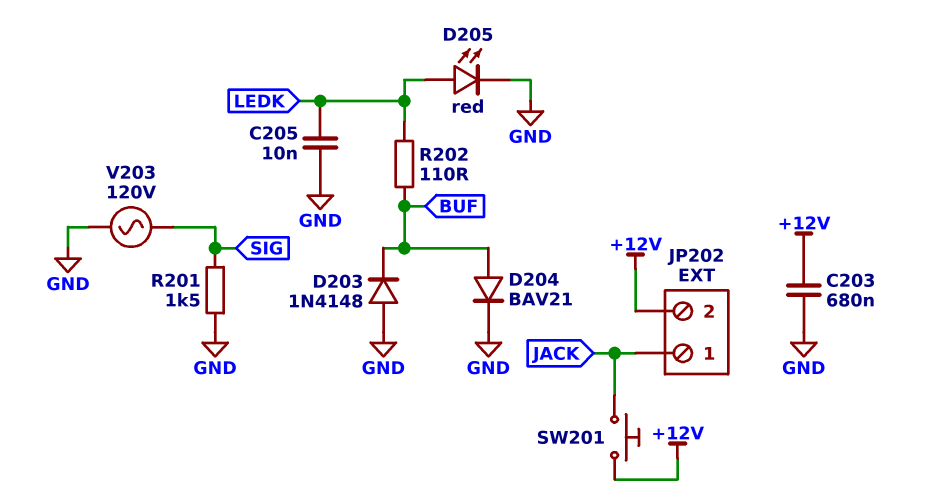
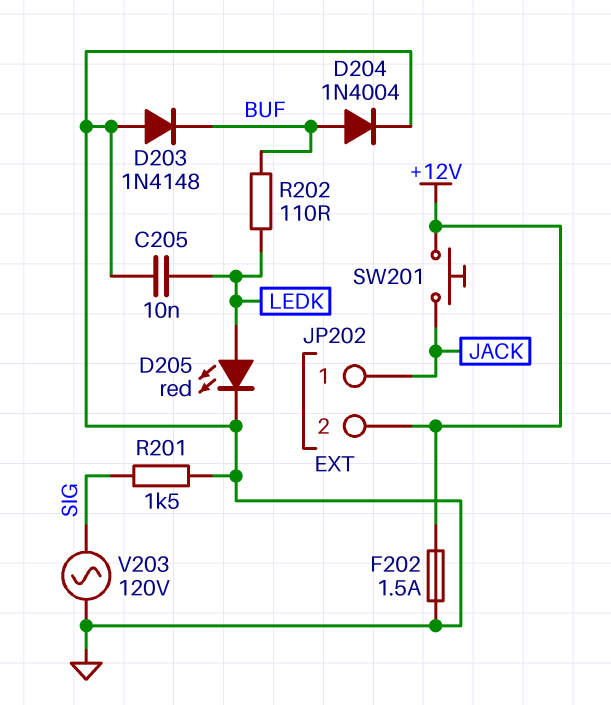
C203: 680nF (+12V, GND) -> none
D204: diode BAV21 (A BUF, K GND) -> diode 1N4004 (A BUF, K GND)
F202: none -> 1.5A (+12V, GND)

